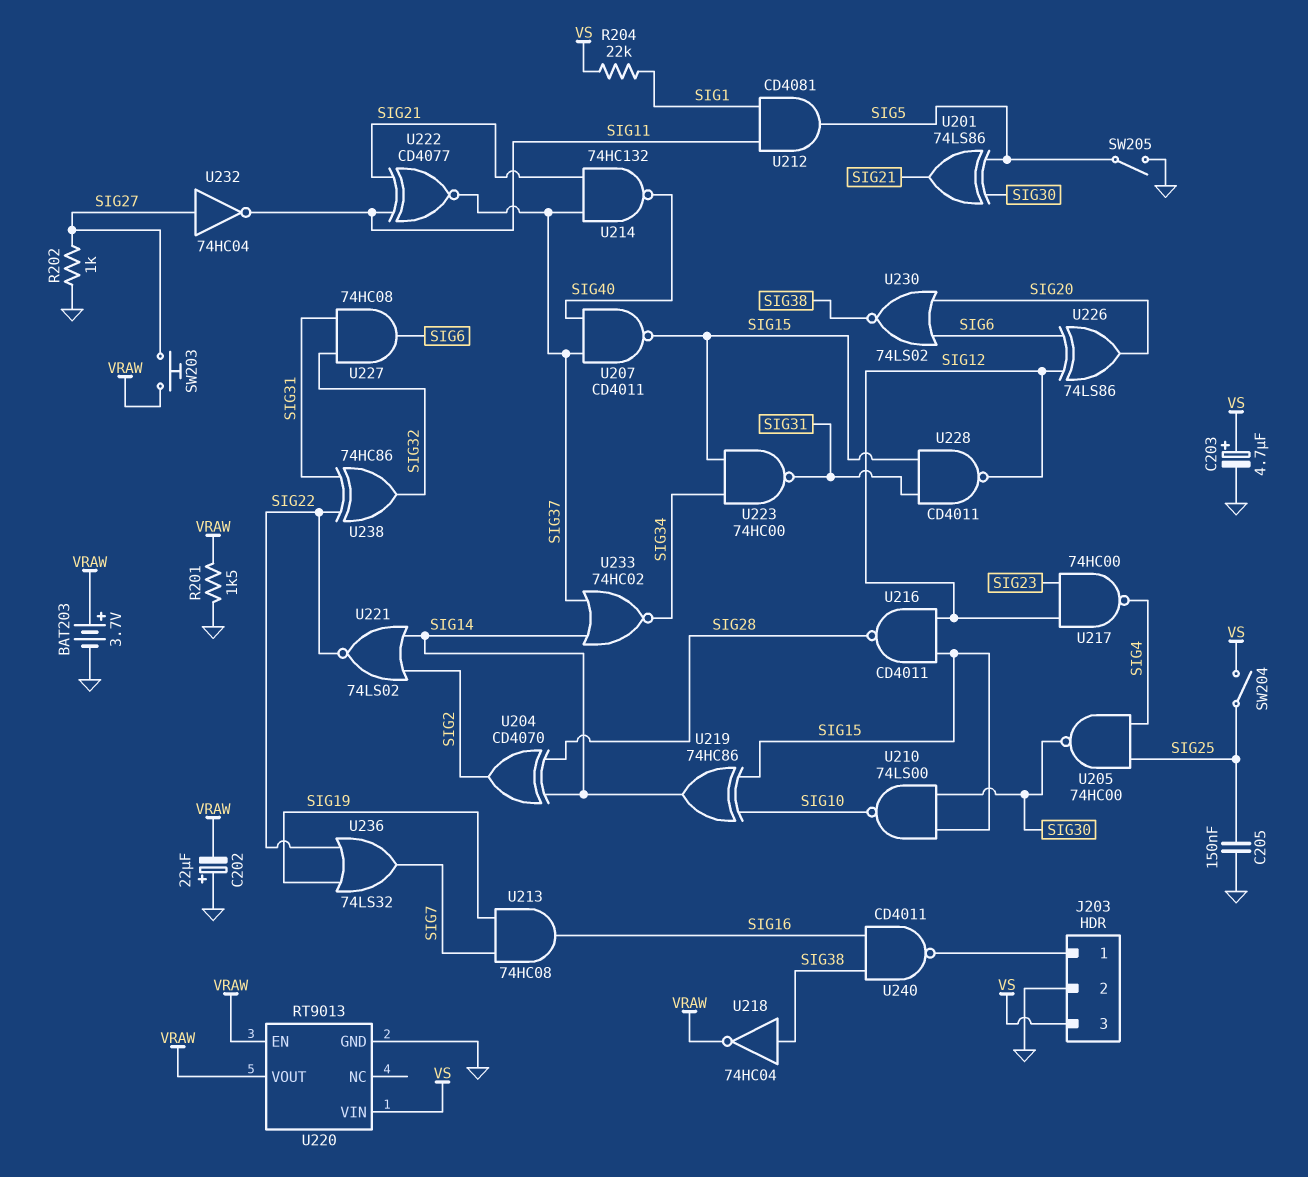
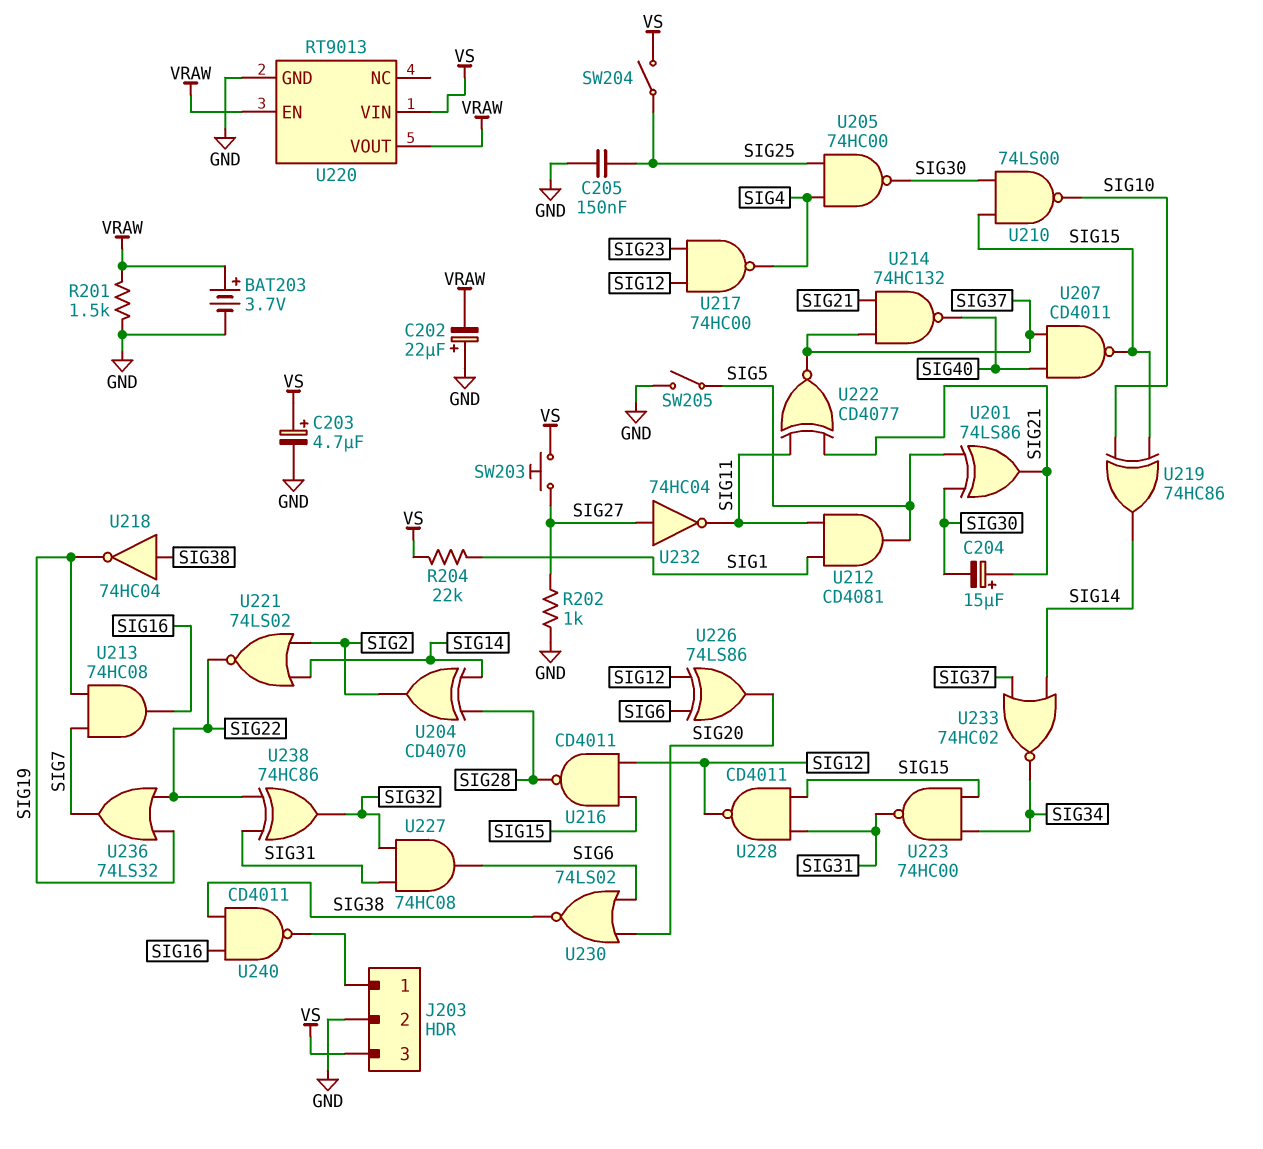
C204: none -> 15uF (plus SIG21, minus SIG30)
SW203: button (SIG27, VRAW) -> button (SIG27, VS)
U218: NOT 74HC04 (in SIG38, out VRAW) -> NOT 74HC04 (in SIG38, out SIG19)

